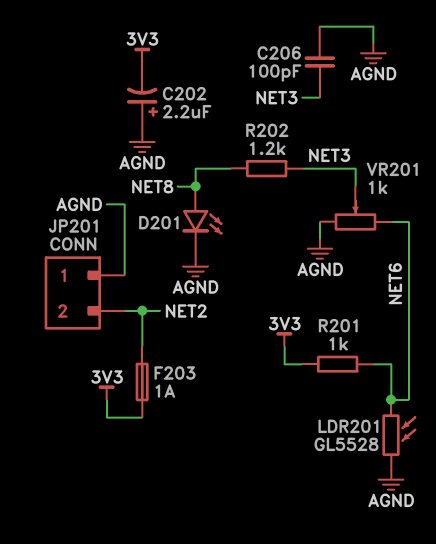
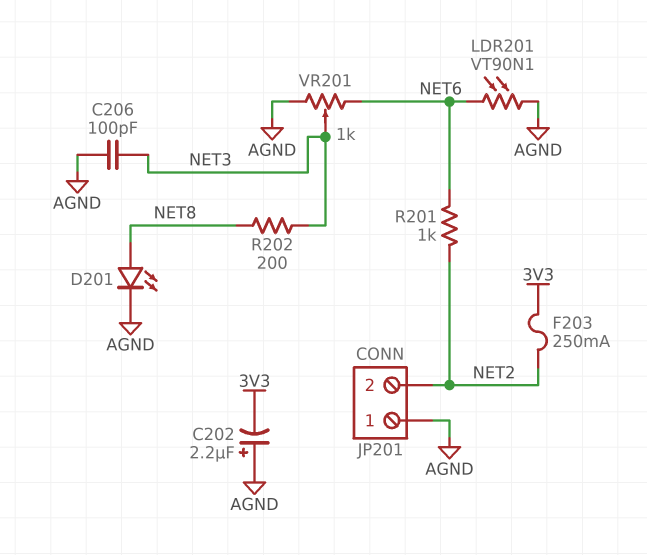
F203: 1A (3V3, NET2) -> 250mA (3V3, NET2)
LDR201: GL5528 (AGND, NET6) -> VT90N1 (AGND, NET6)
R201: 1k (3V3, NET6) -> 1k (NET2, NET6)
R202: 1.2k (NET3, NET8) -> 200 (NET3, NET8)

